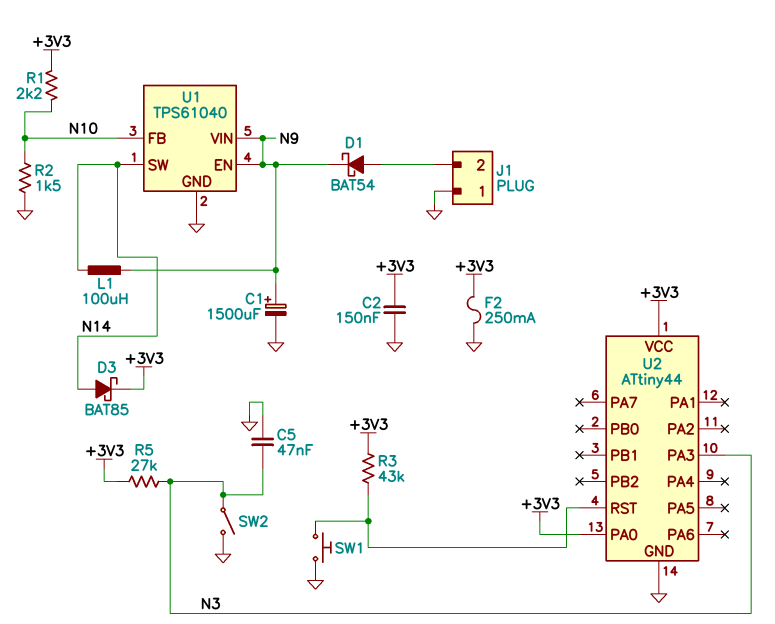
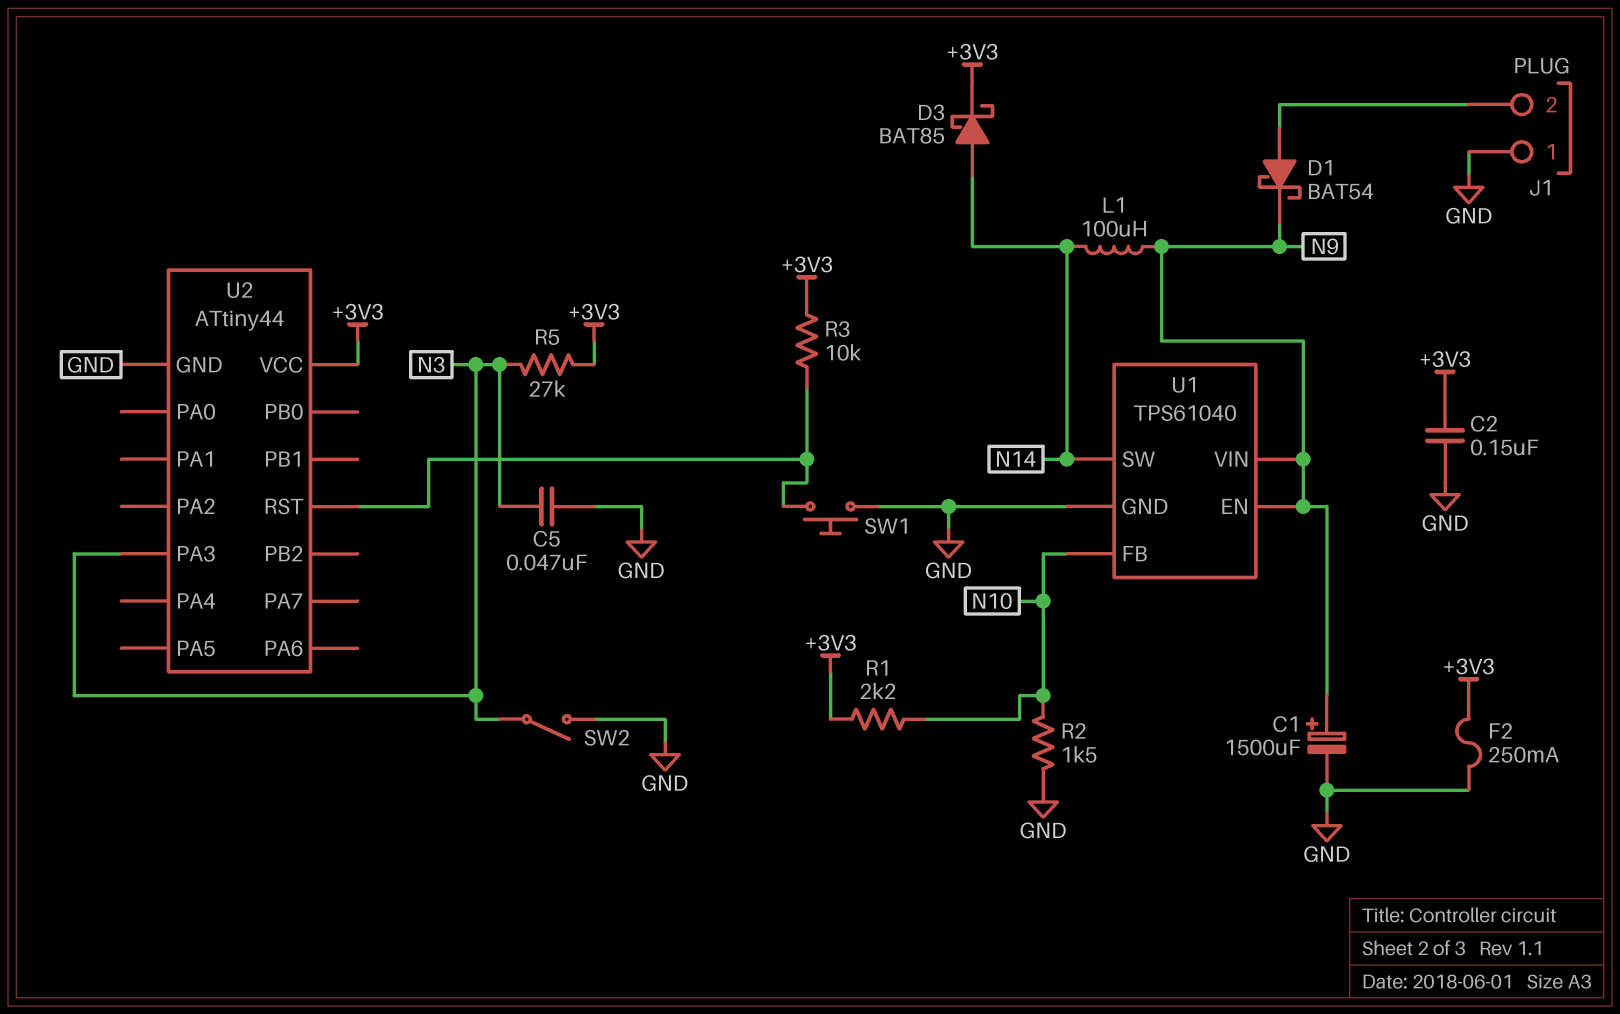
R3: 43k (+3V3, U2/RST) -> 10k (+3V3, U2/RST)
U2 pin PA0: +3V3 -> none

